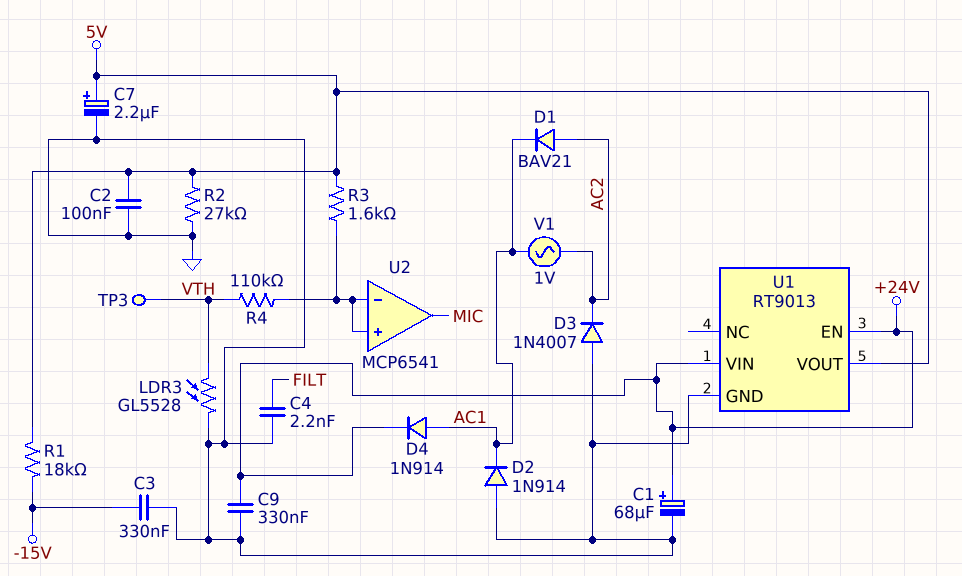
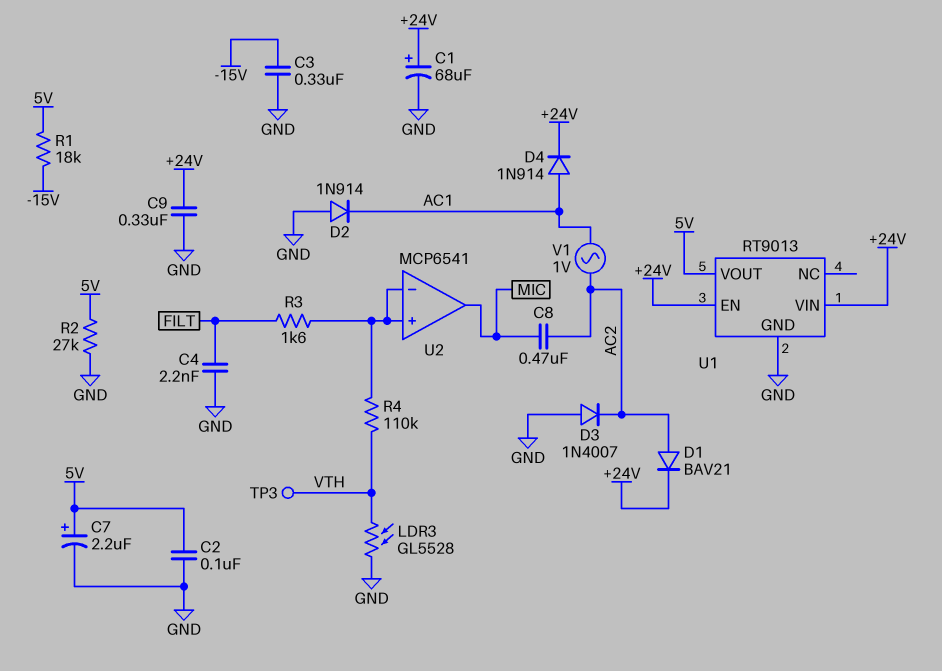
C8: none -> 470nF (AC2, MIC)
D1: diode BAV21 (A AC2, K AC1) -> diode BAV21 (A AC2, K +24V)
R3: 1.6k (5V, U2/in+) -> 1.6k (FILT, U2/in+)

